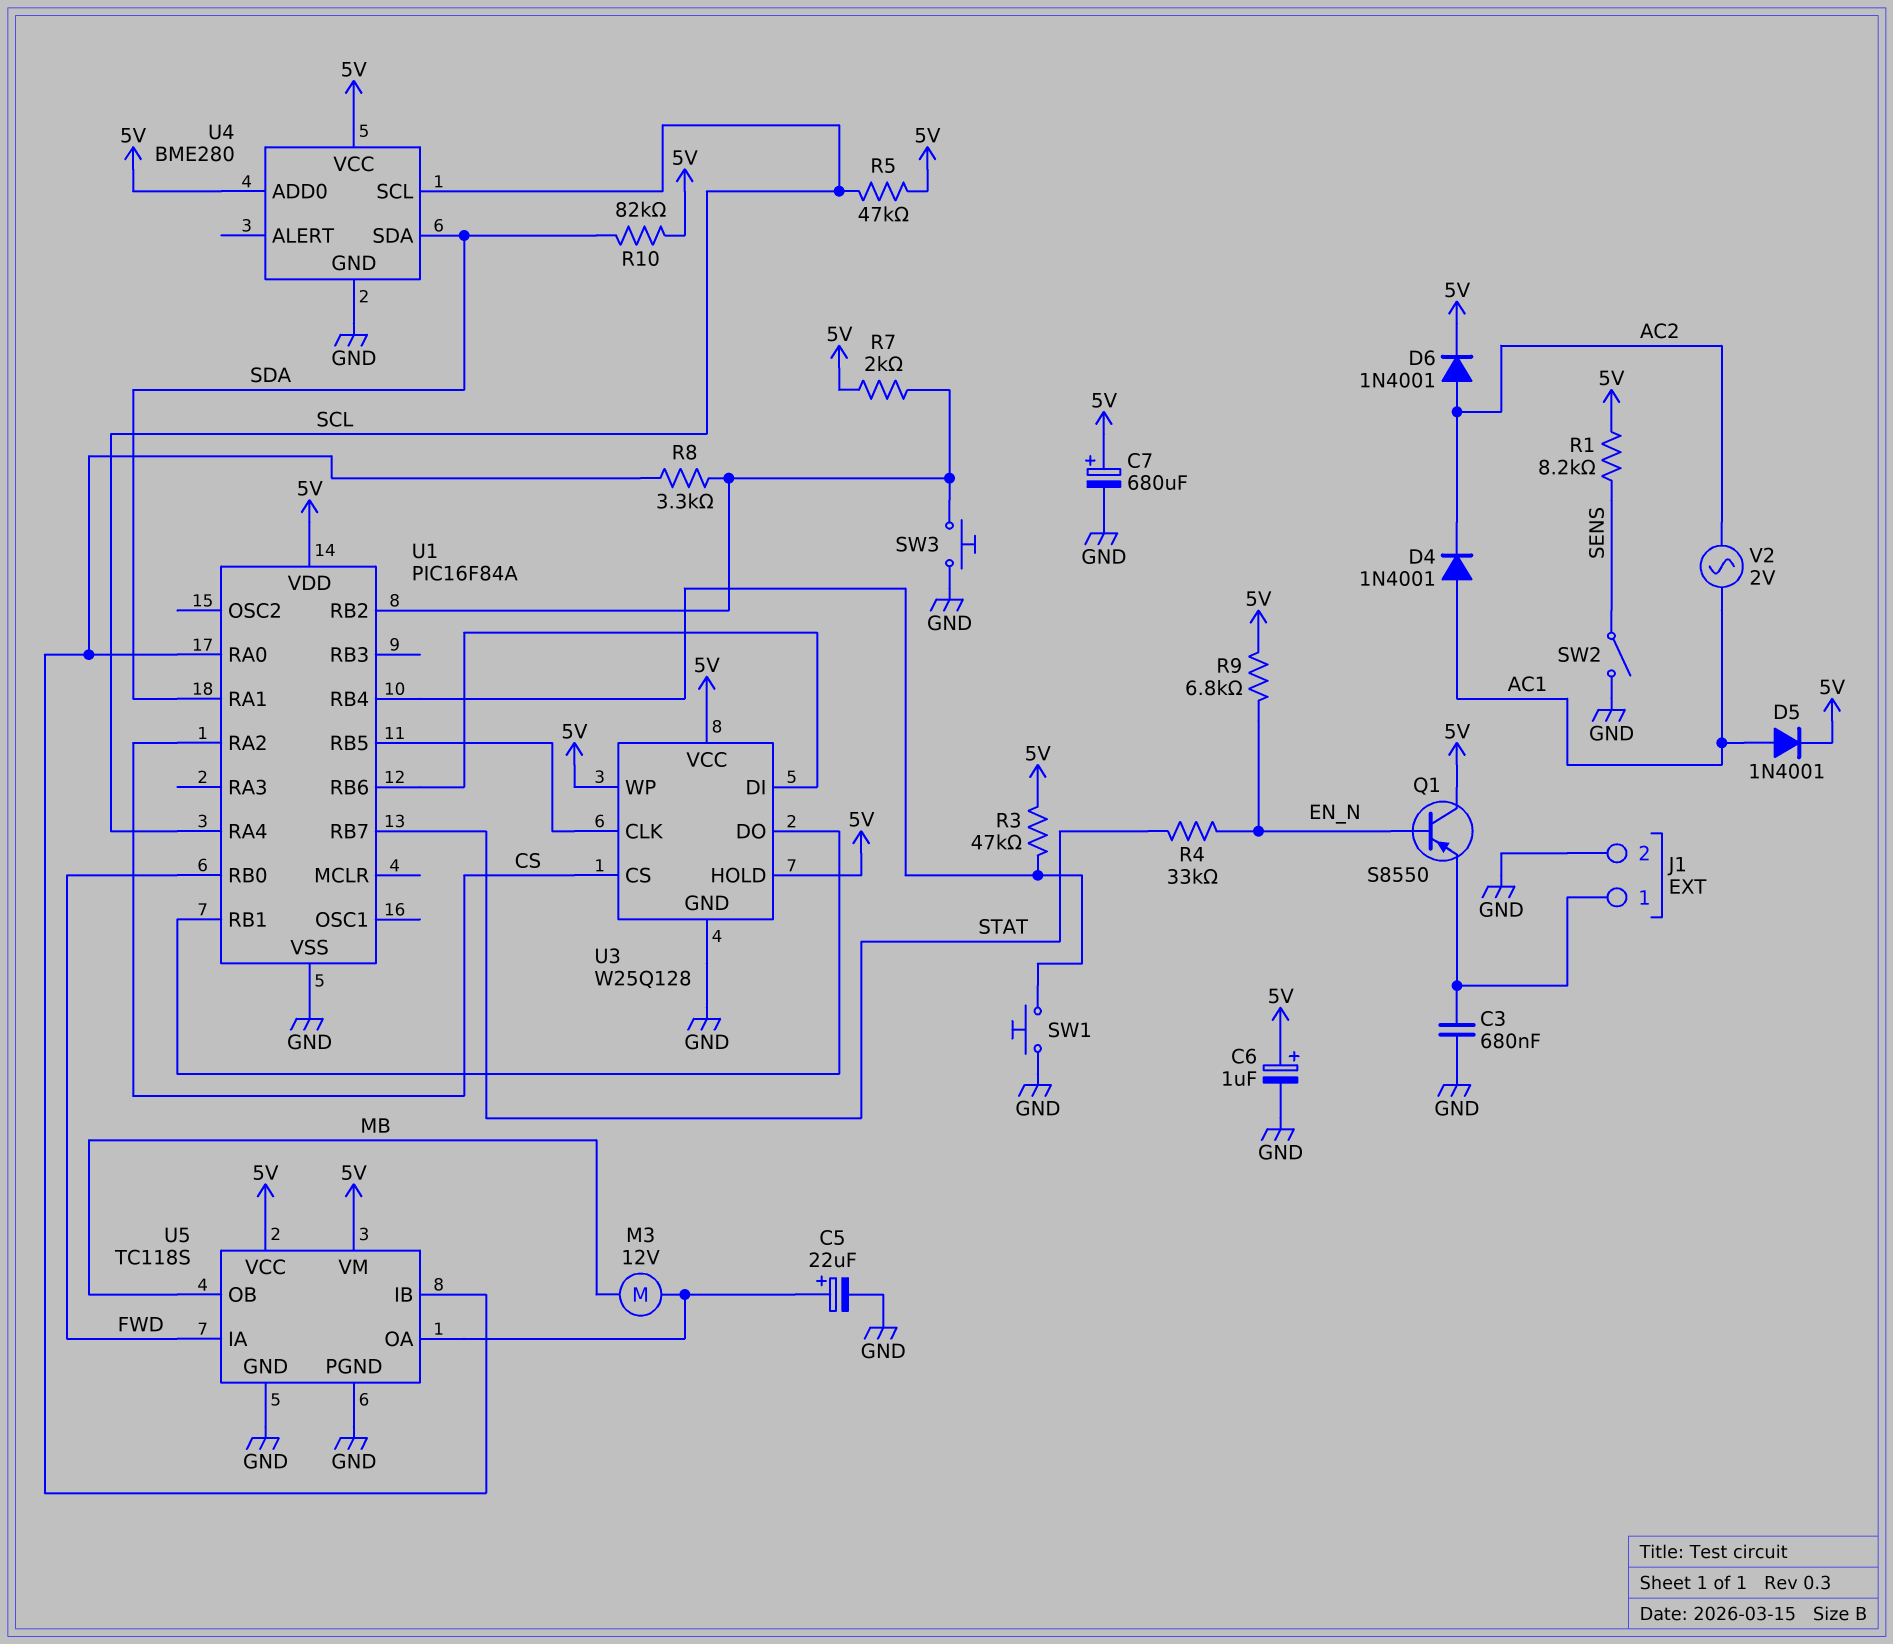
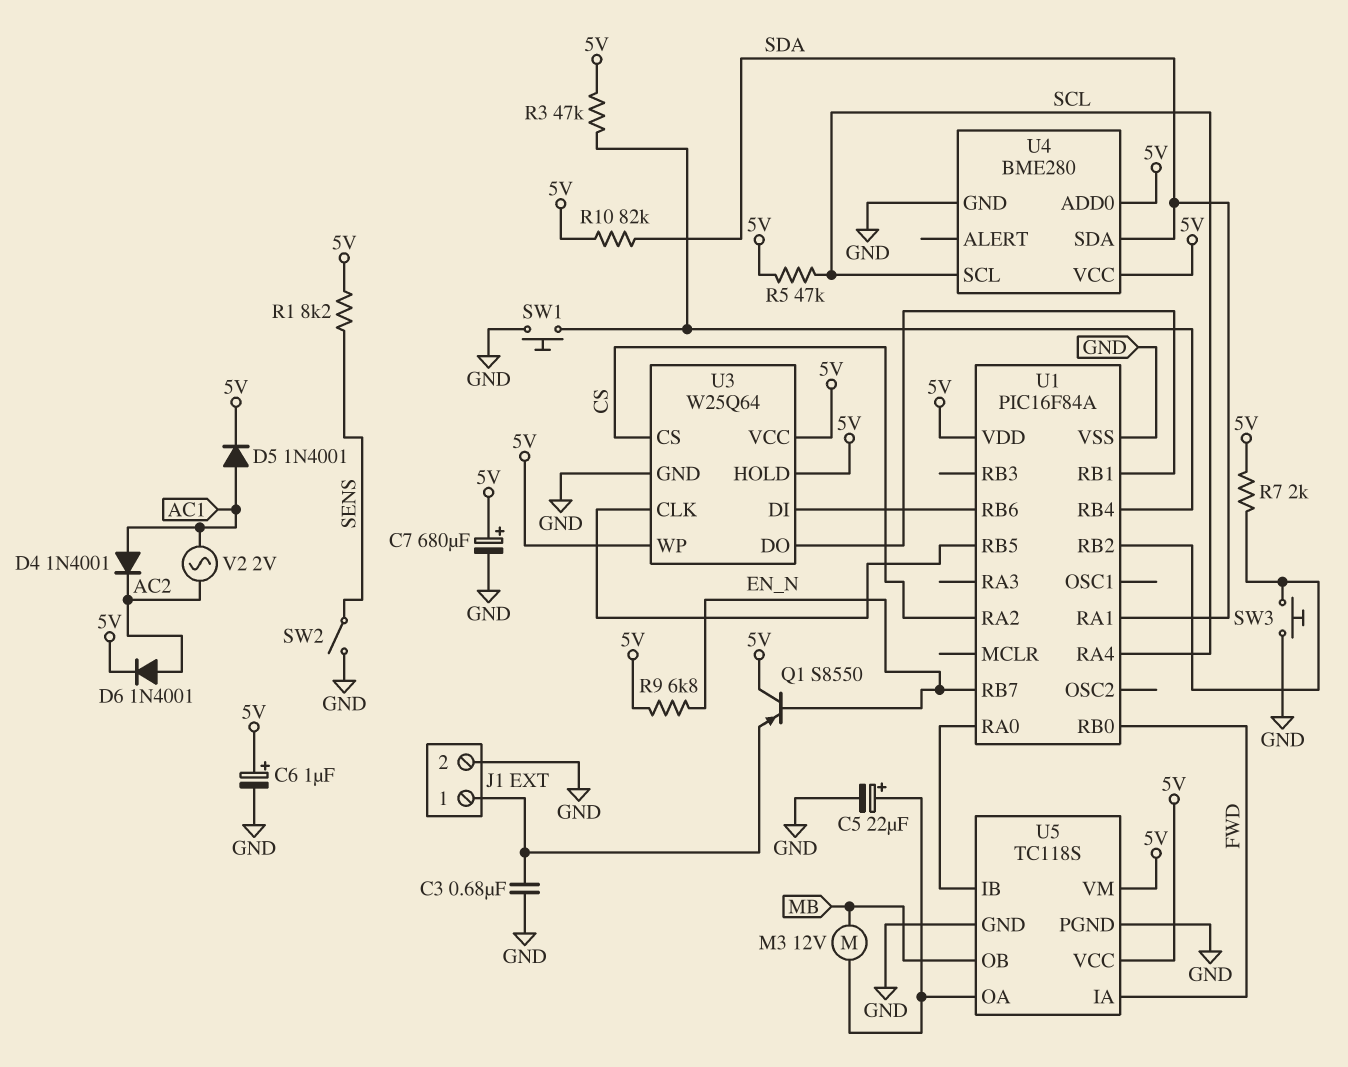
R4: 33k (EN_N, STAT) -> none
R8: 3.3k (U1/RA0, U1/RB2) -> none
U1 pin RB7: STAT -> EN_N
U3: W25Q128 -> W25Q64

